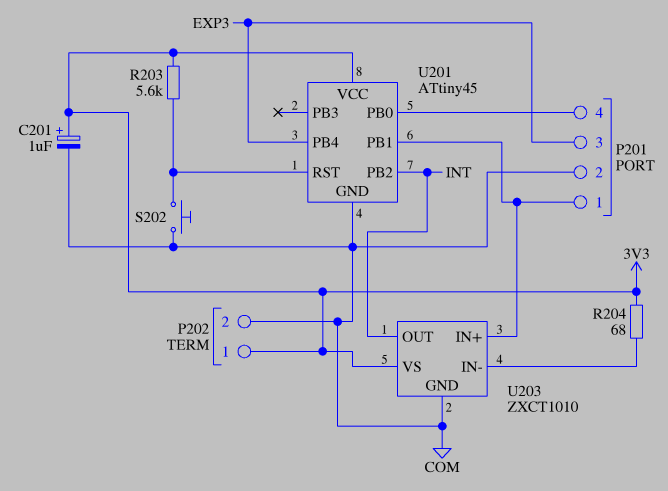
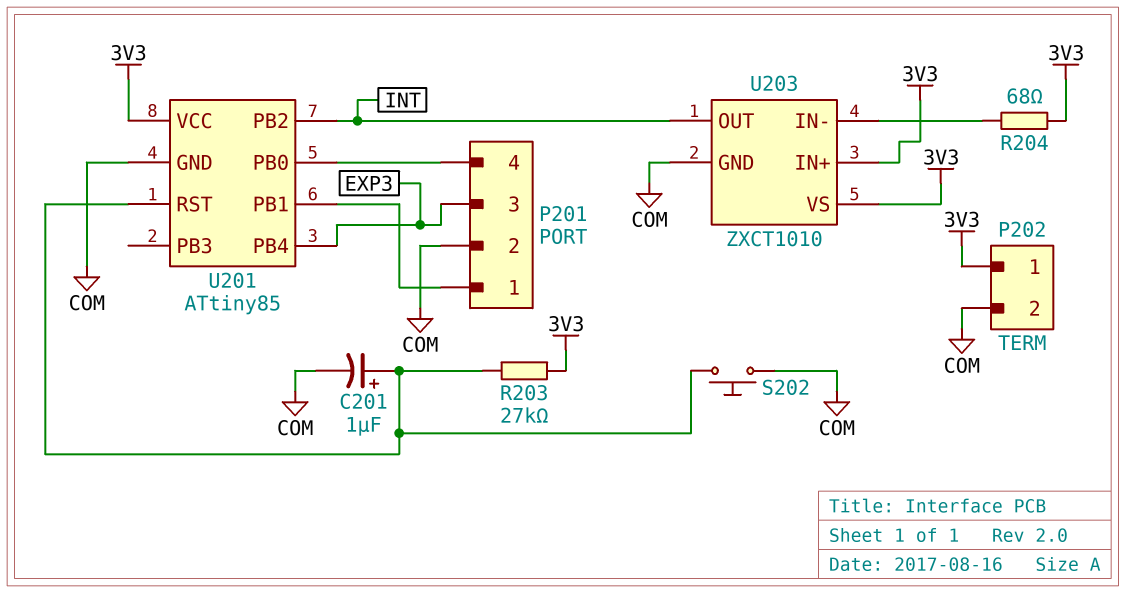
C201: 1uF (plus 3V3, minus COM) -> 1uF (plus U201/RST, minus COM)
R203: 5.6k (3V3, U201/RST) -> 27k (3V3, U201/RST)
U201: ATtiny45 -> ATtiny85
U203 pin IN+: P201/1 -> 3V3

